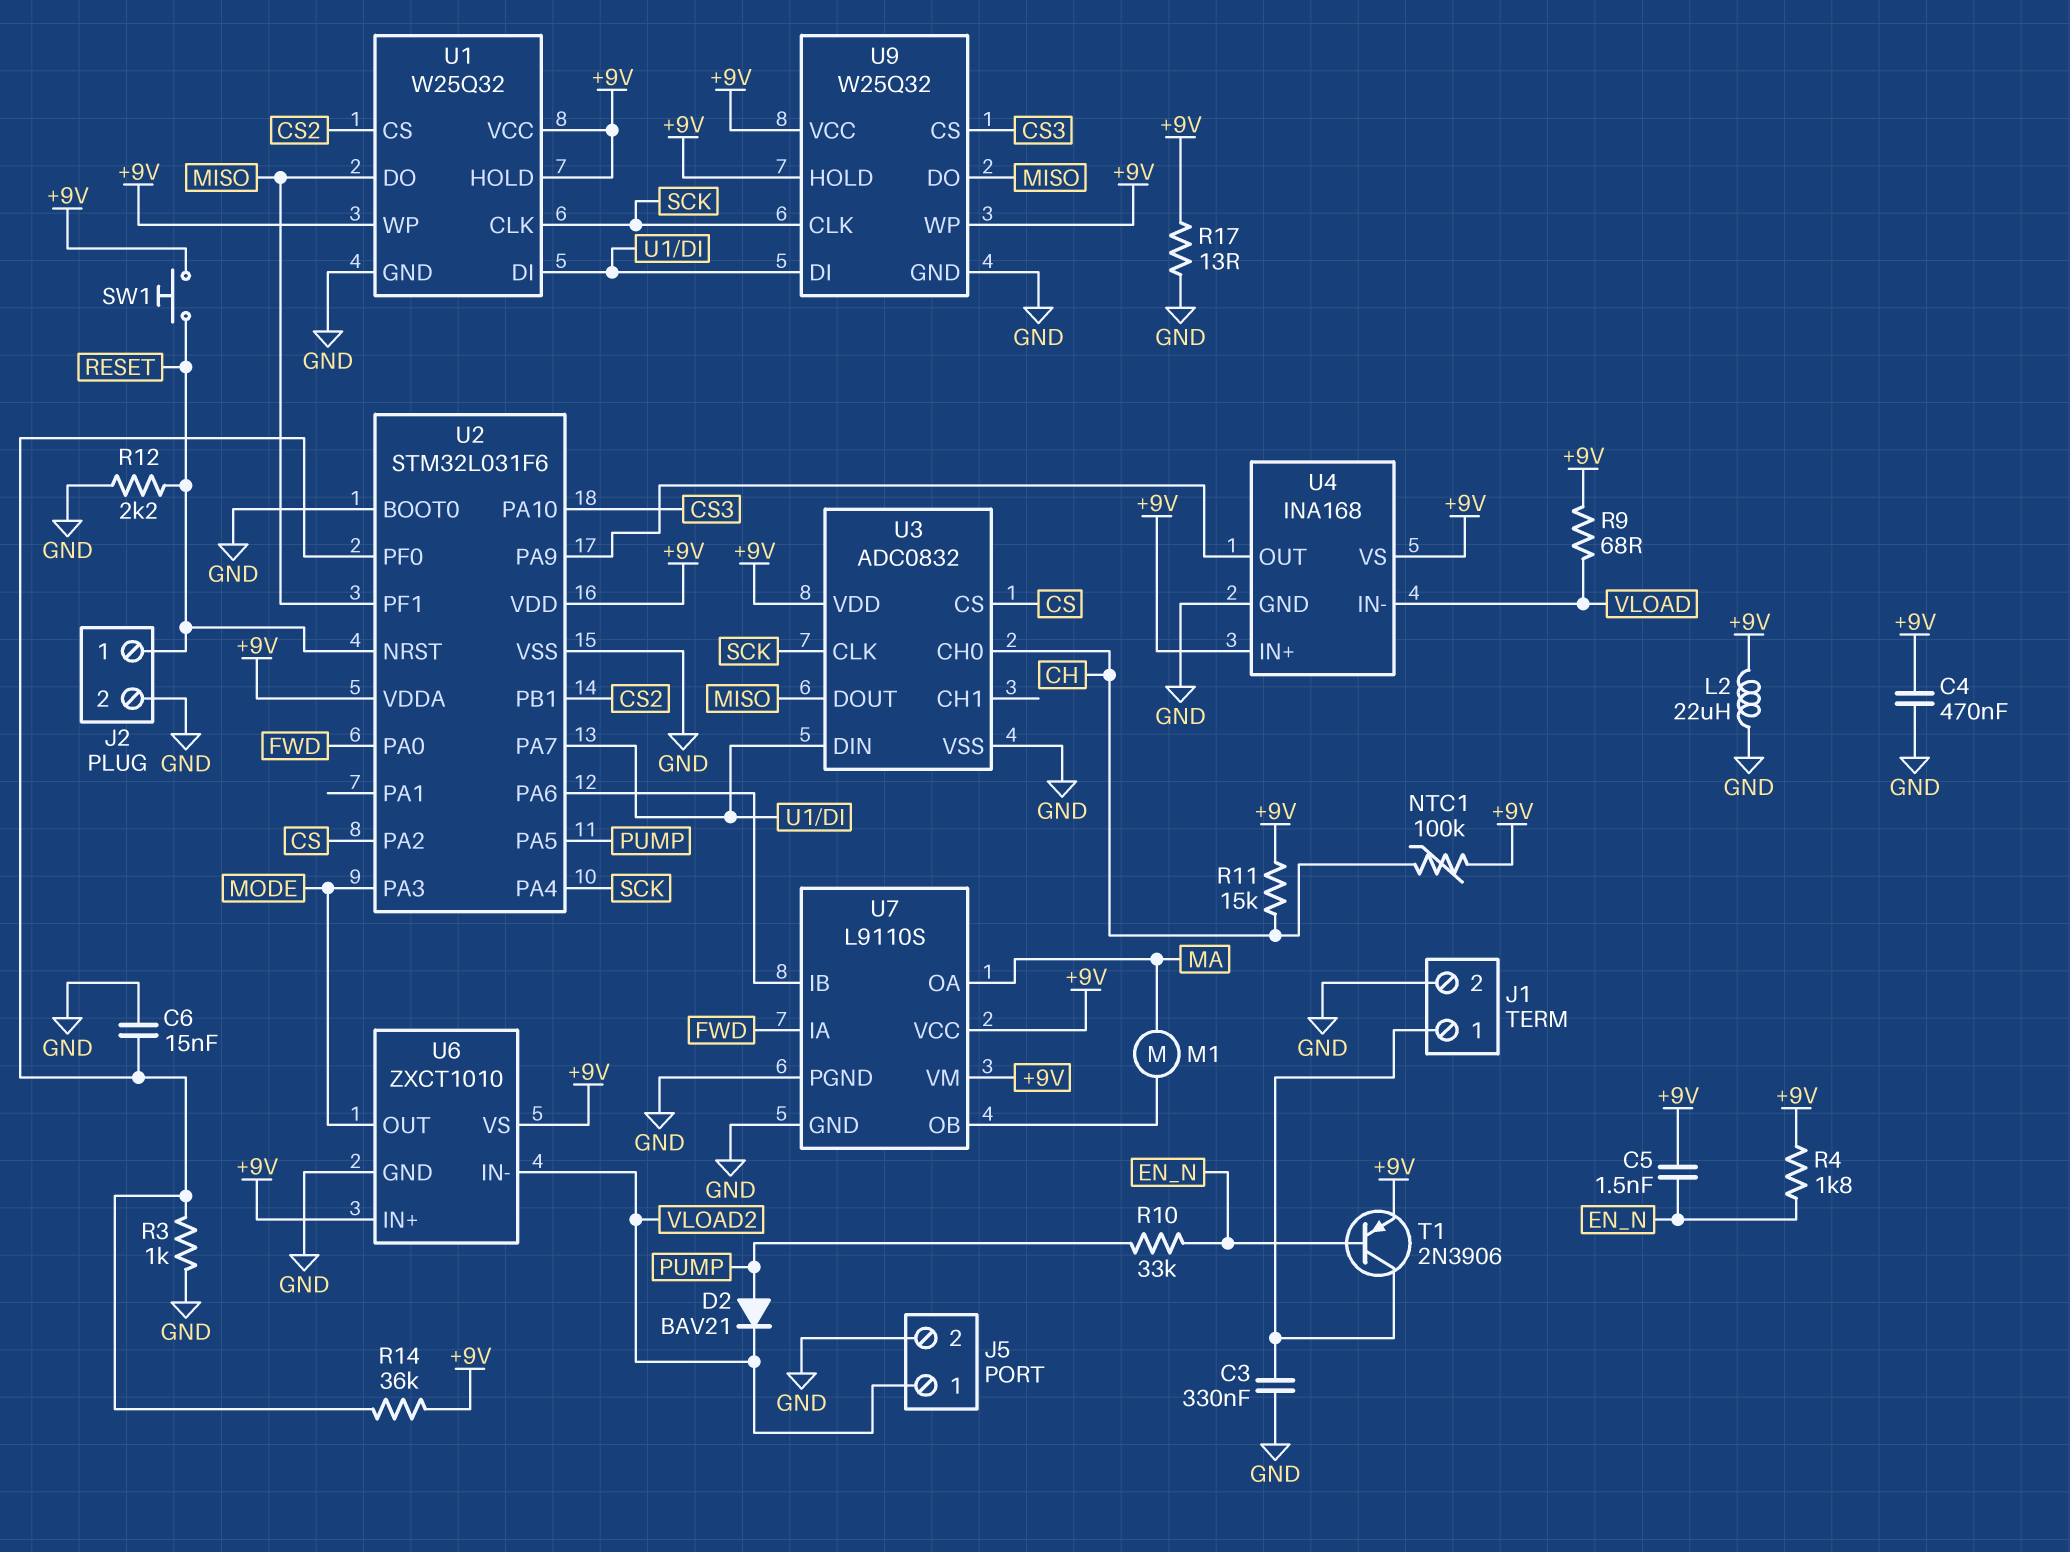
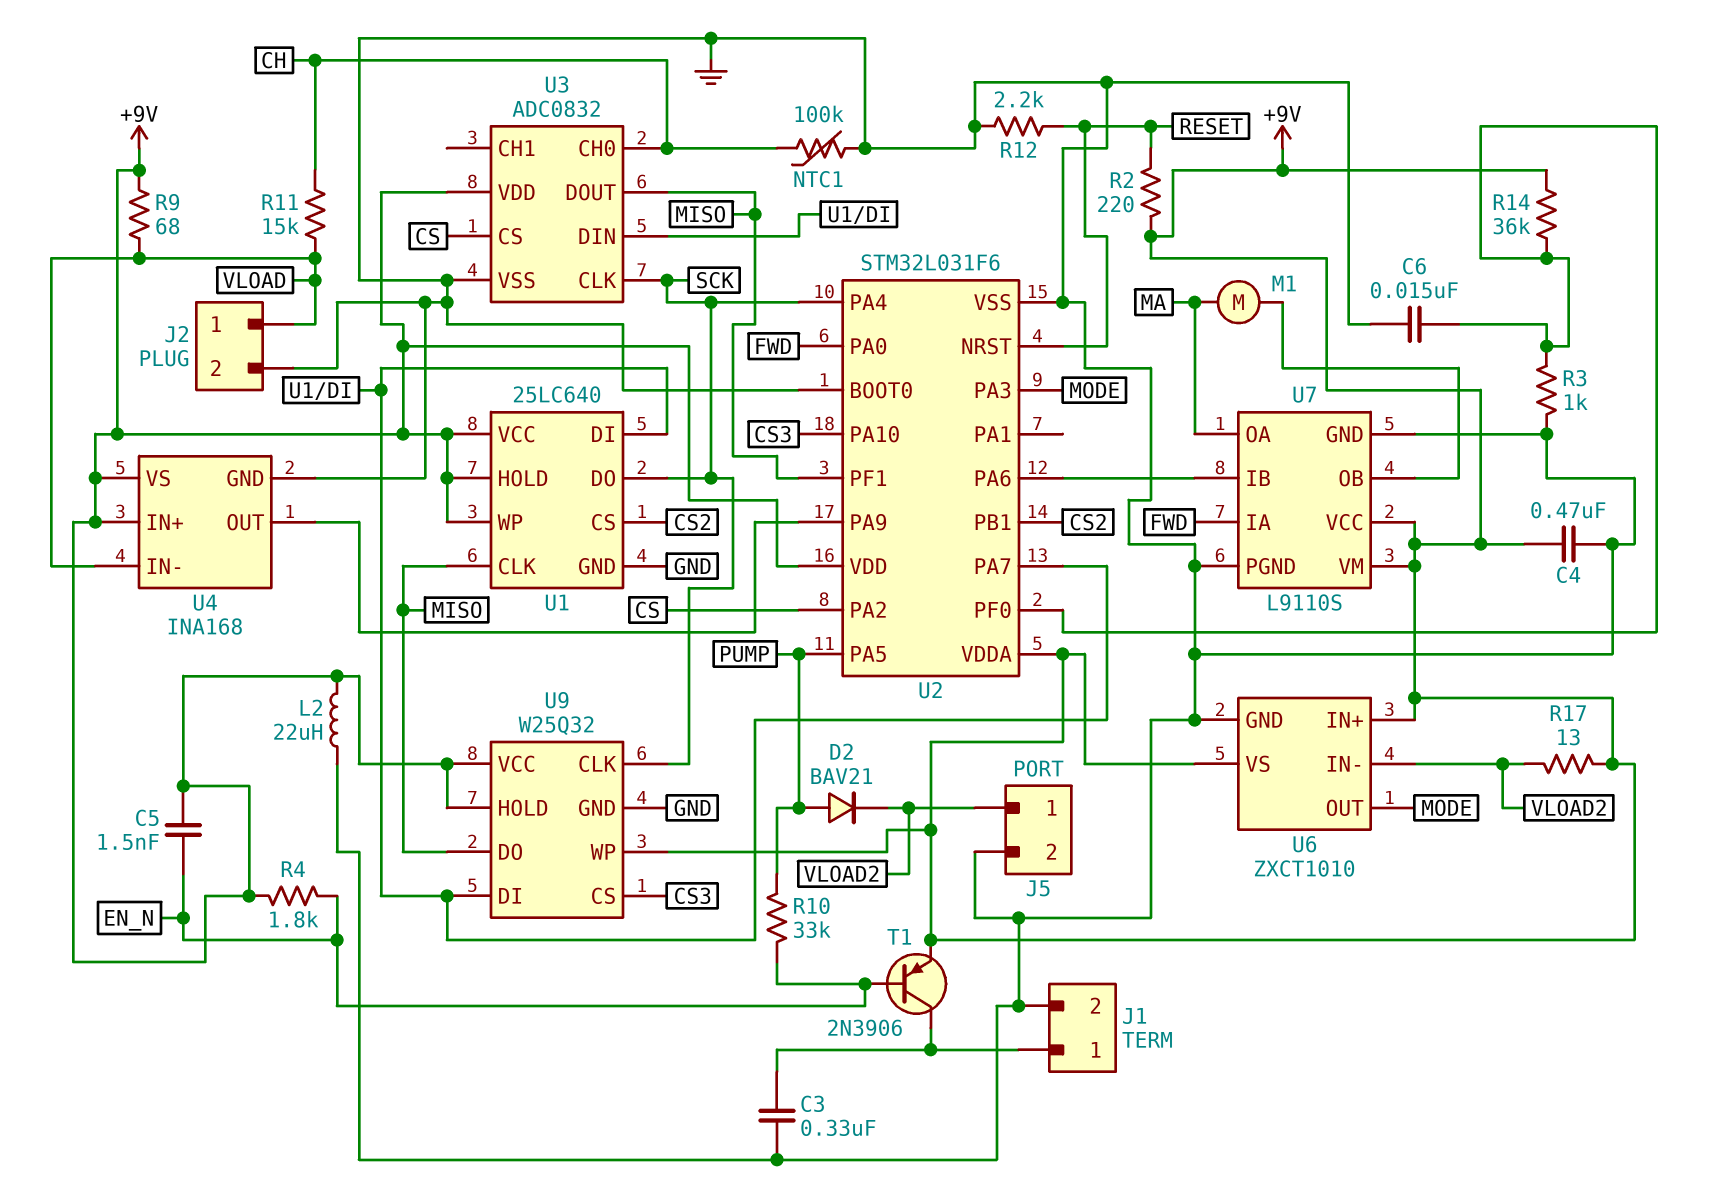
J2 pin 1: RESET -> VLOAD
NTC1: 100k (+9V, CH) -> 100k (CH, GND)
R2: none -> 220 (+9V, RESET)
R11: 15k (+9V, CH) -> 15k (CH, VLOAD)
R17: 13 (+9V, GND) -> 13 (+9V, VLOAD2)
SW1: button (+9V, RESET) -> none
U1: W25Q32 -> 25LC640
U1 pin CLK: SCK -> MISO
U1 pin DO: MISO -> SCK

